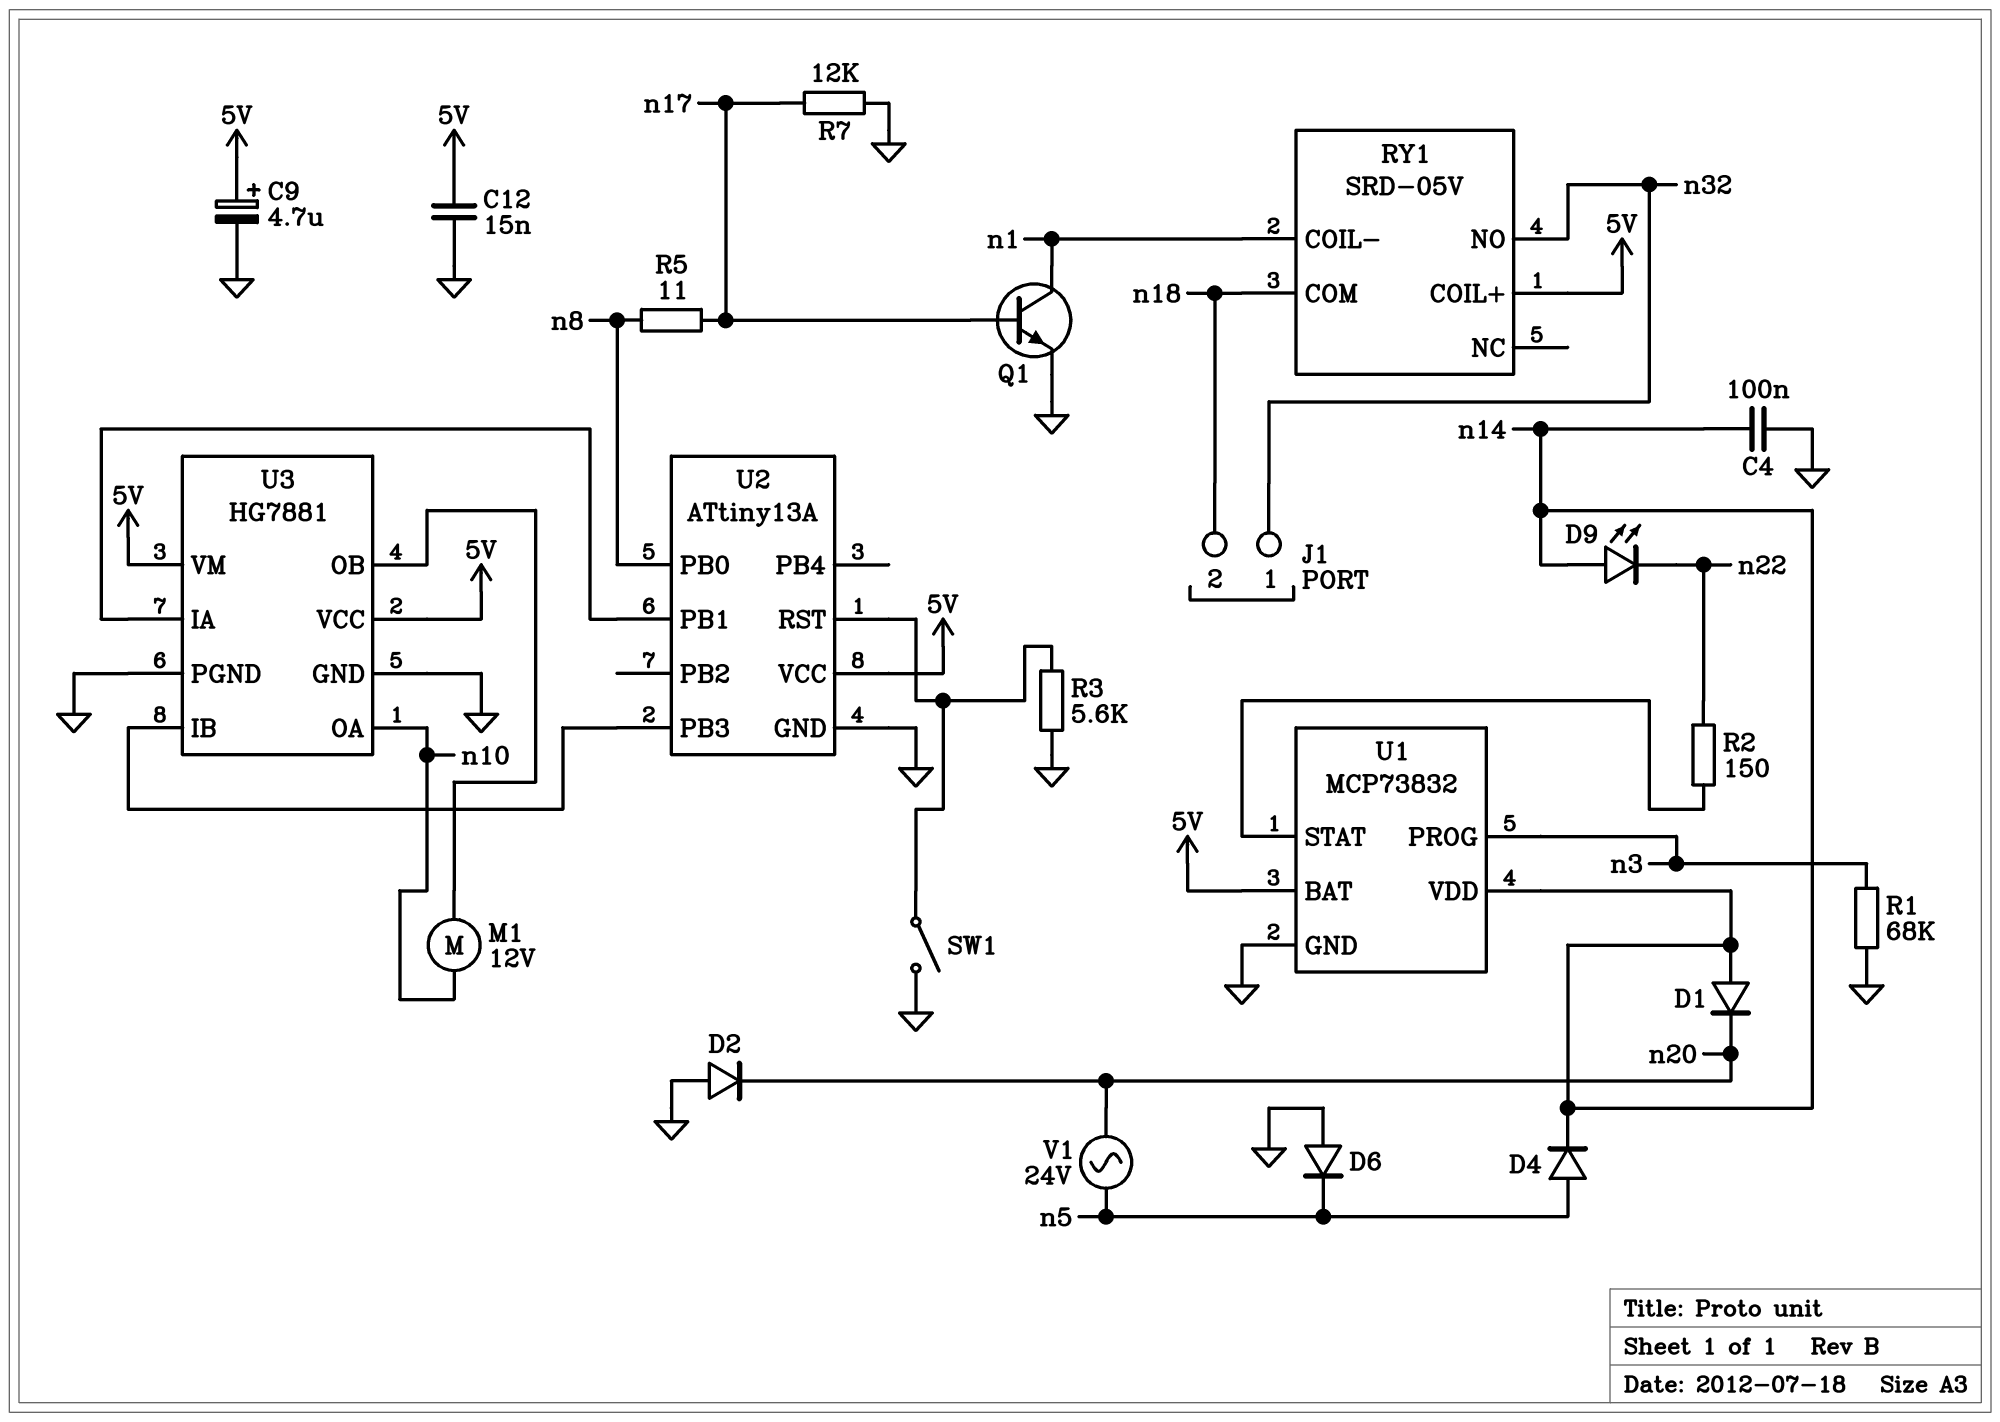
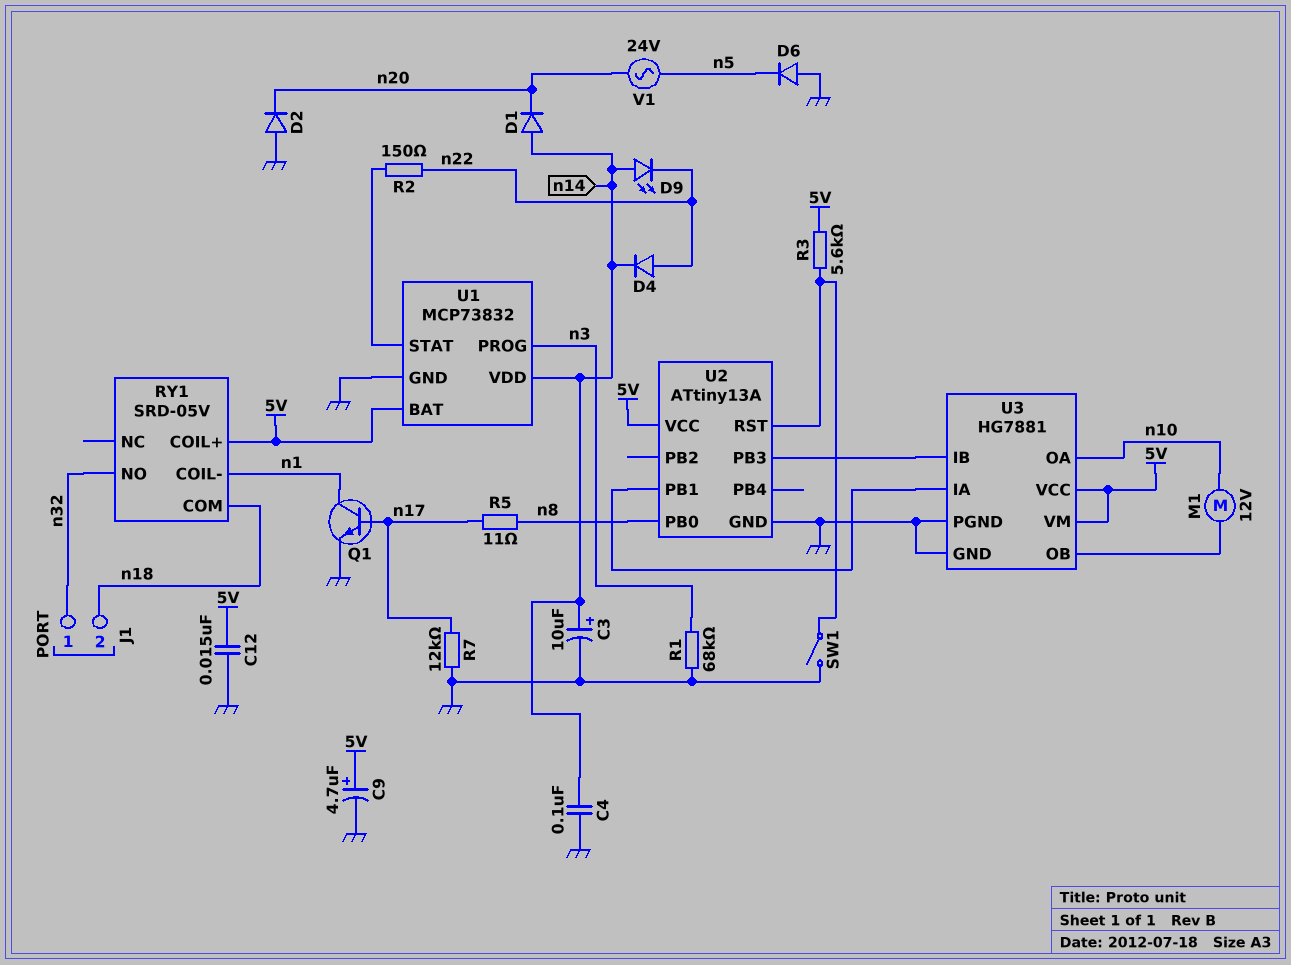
C3: none -> 10uF (plus n14, minus GND)
D4: diode (A n5, K n14) -> diode (A n22, K n14)
R3: 5.6k (GND, U2/RST) -> 5.6k (5V, U2/RST)

